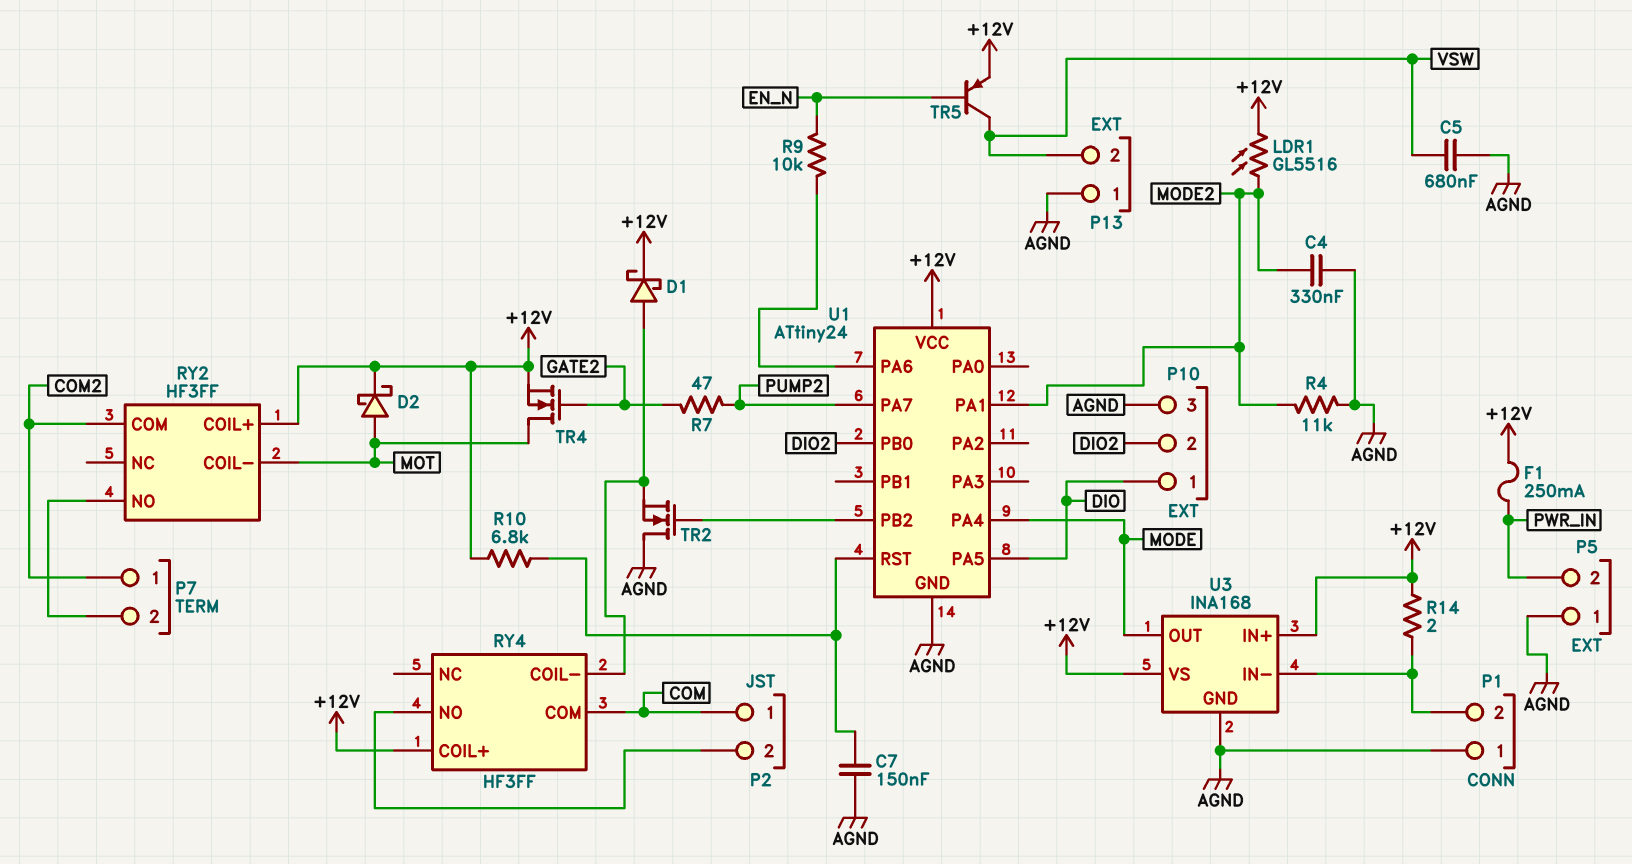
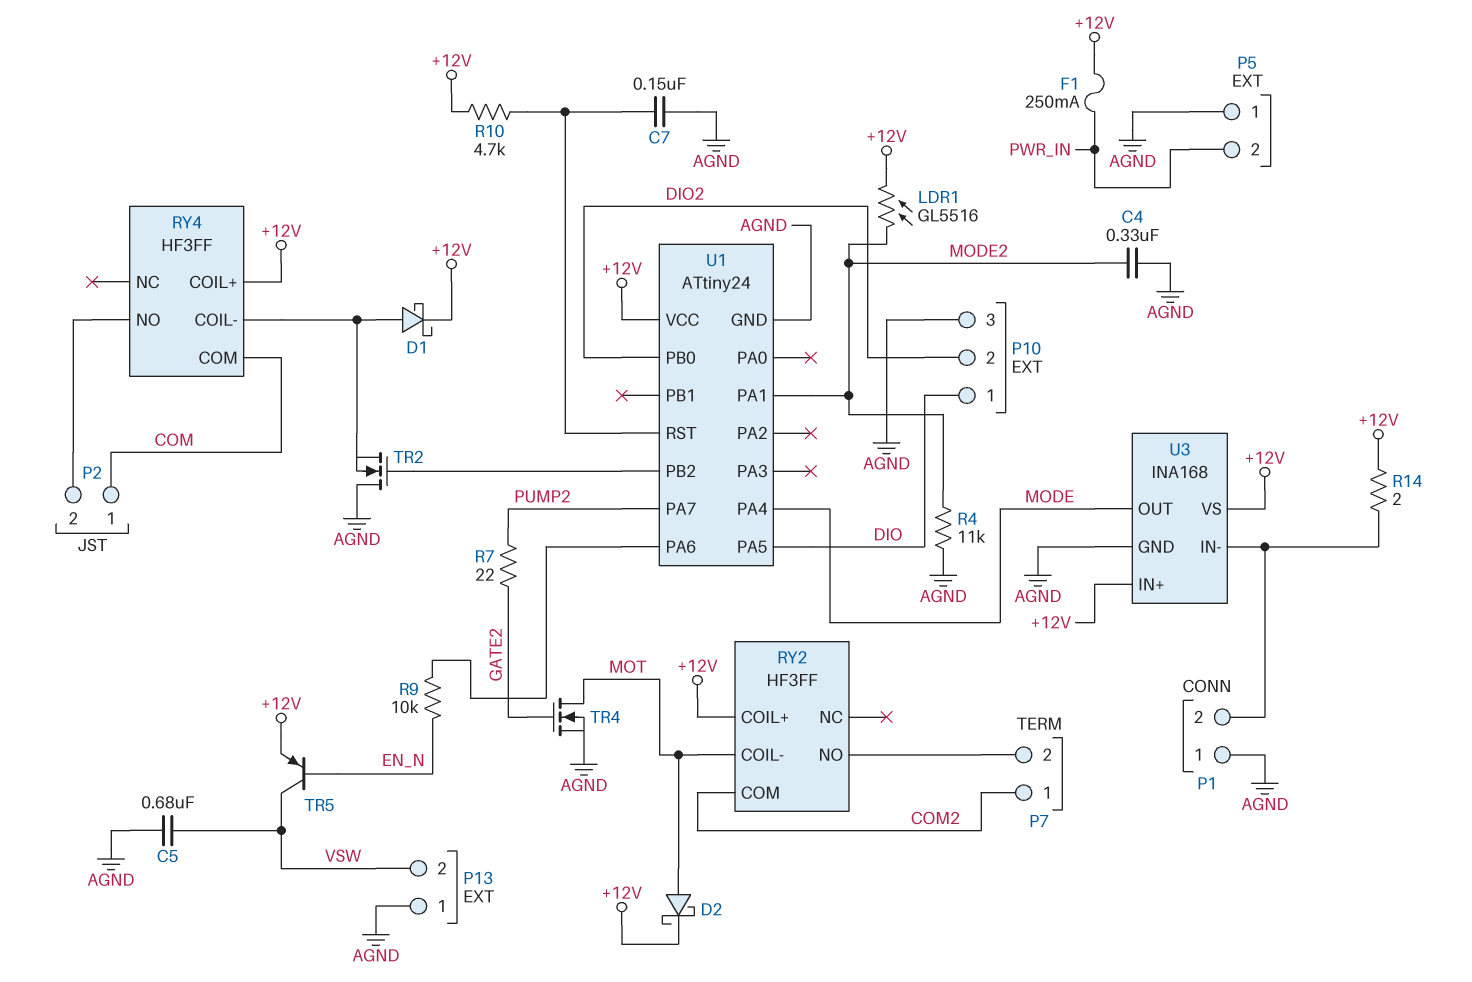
R7: 47 (GATE2, PUMP2) -> 22 (GATE2, PUMP2)
R10: 6.8k (+12V, U1/RST) -> 4.7k (+12V, U1/RST)
TR4: NMOS (G GATE2, D MOT, S +12V) -> NMOS (G GATE2, D MOT, S AGND)

